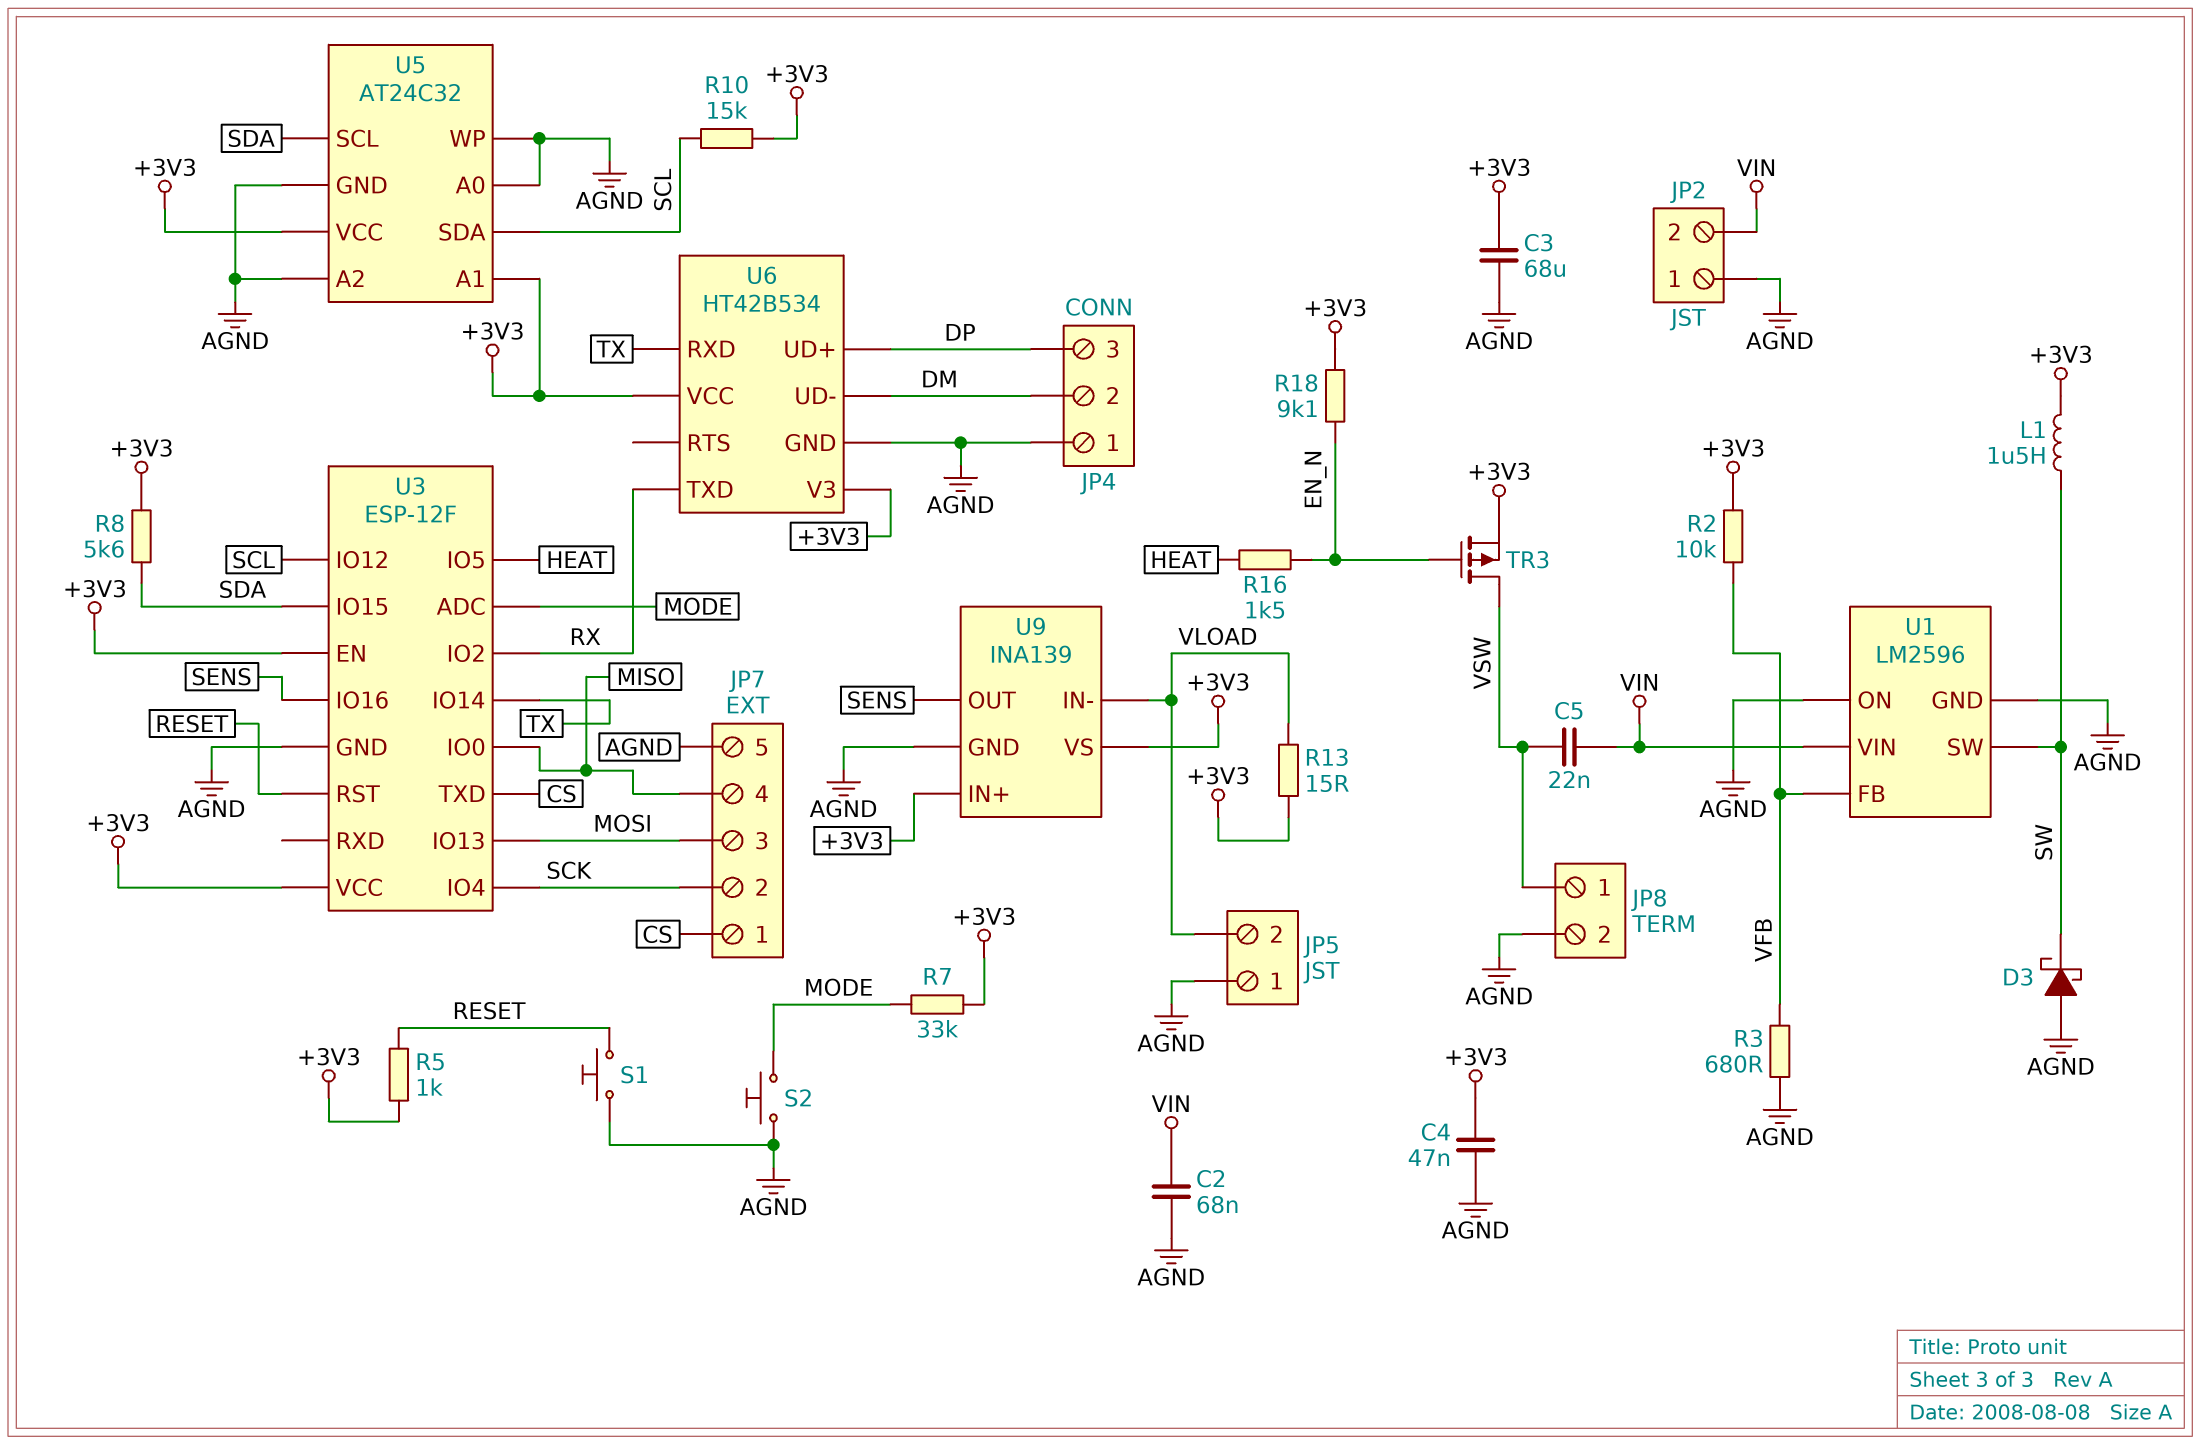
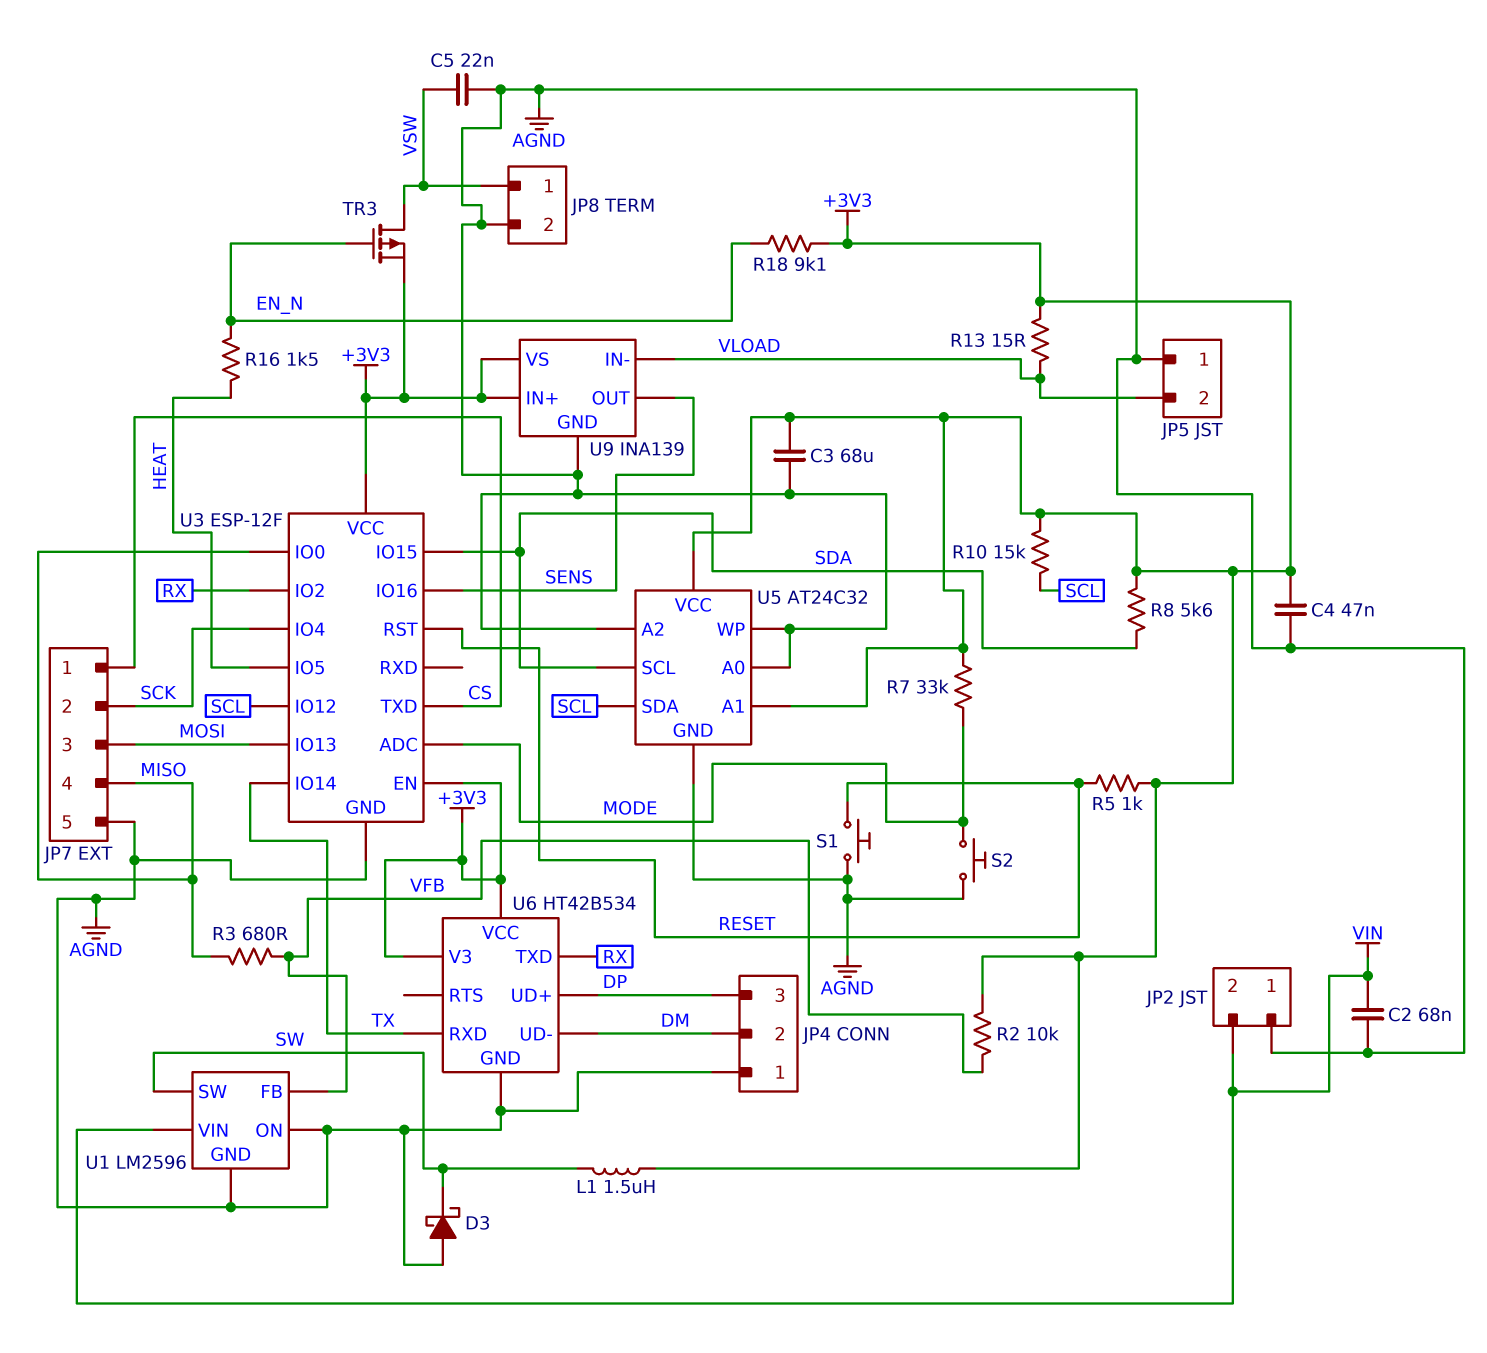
C5: 22nF (VIN, VSW) -> 22nF (AGND, VSW)
R3: 680 (AGND, VFB) -> 680 (MISO, VFB)

